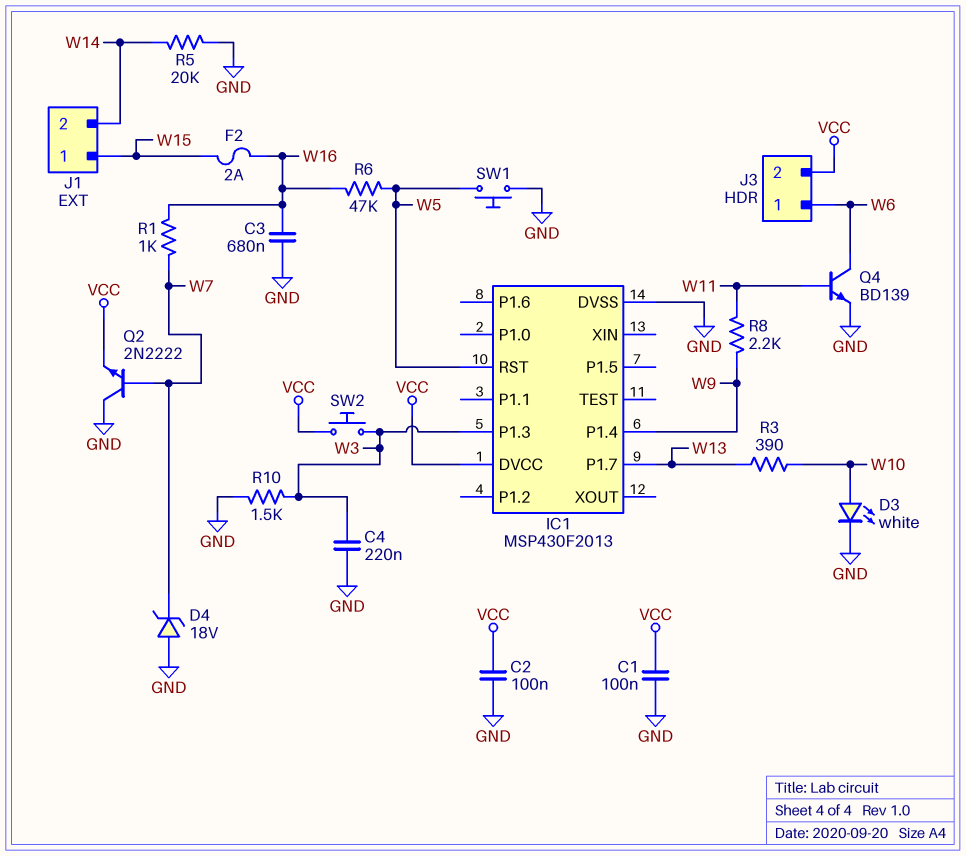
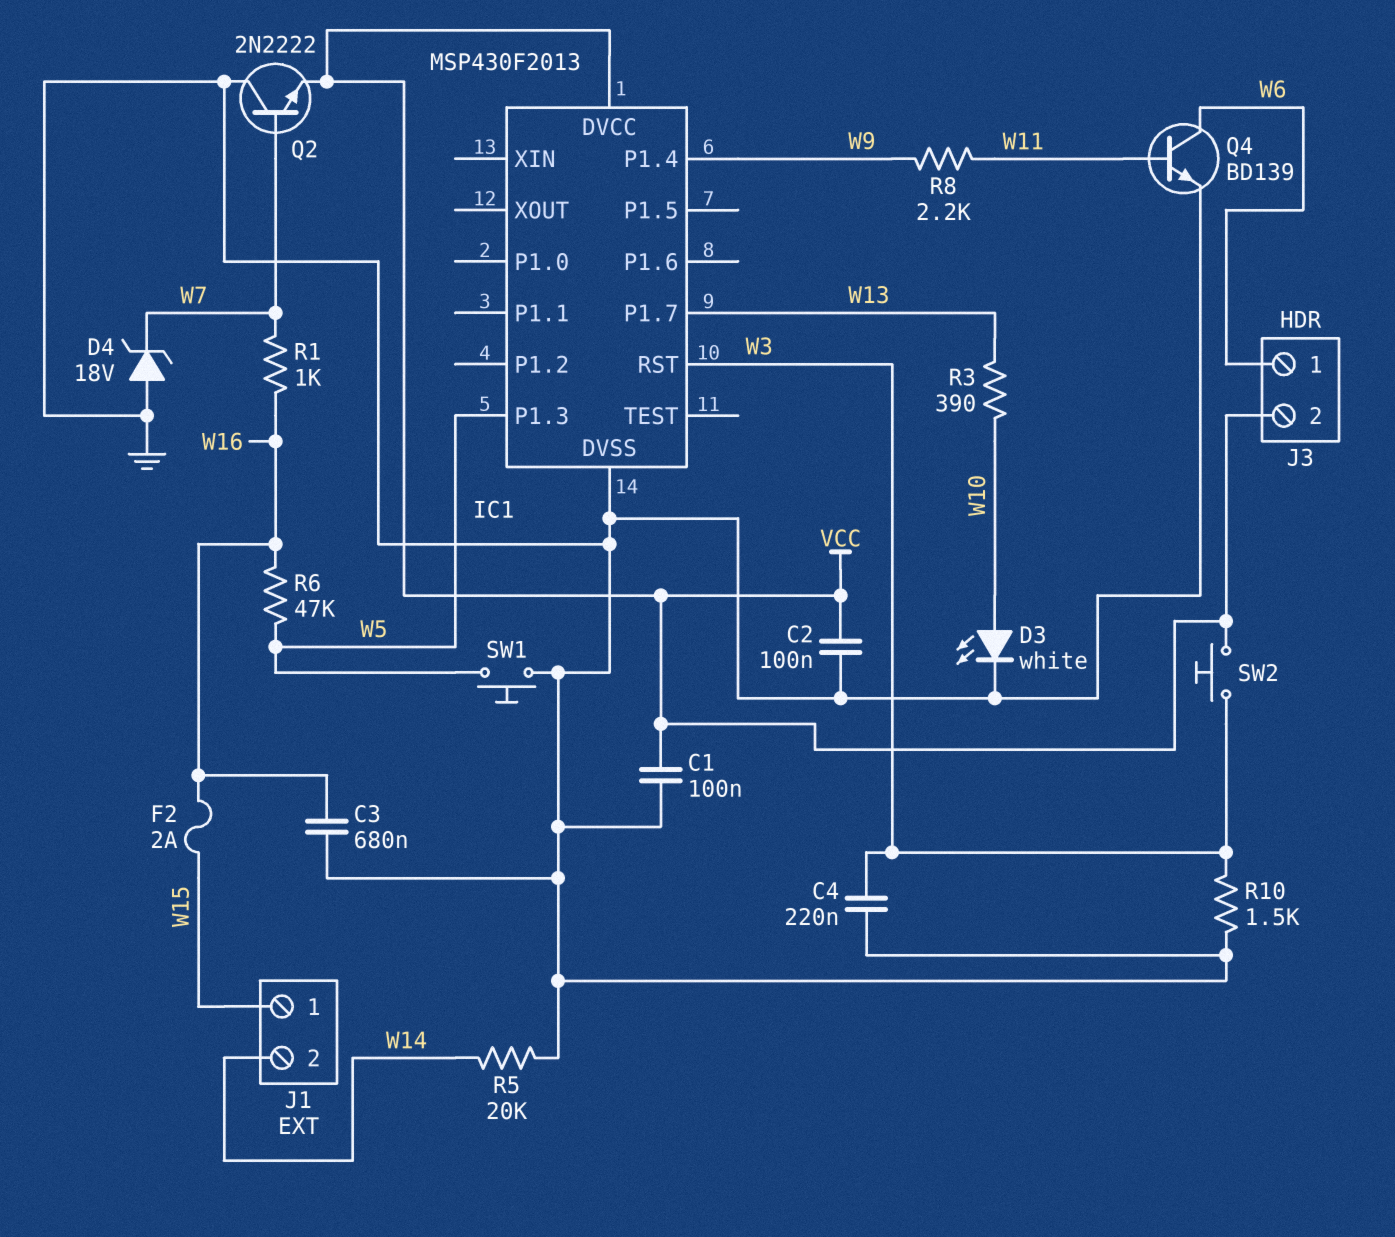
IC1 pin P1.3: W3 -> W5
IC1 pin RST: W5 -> W3

